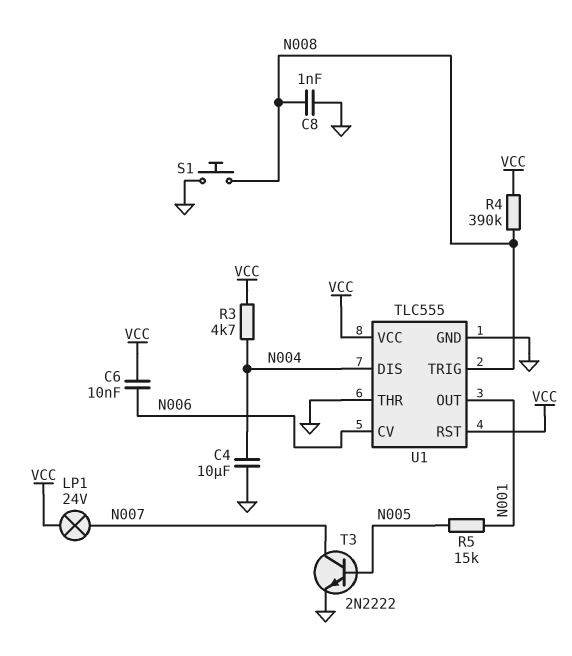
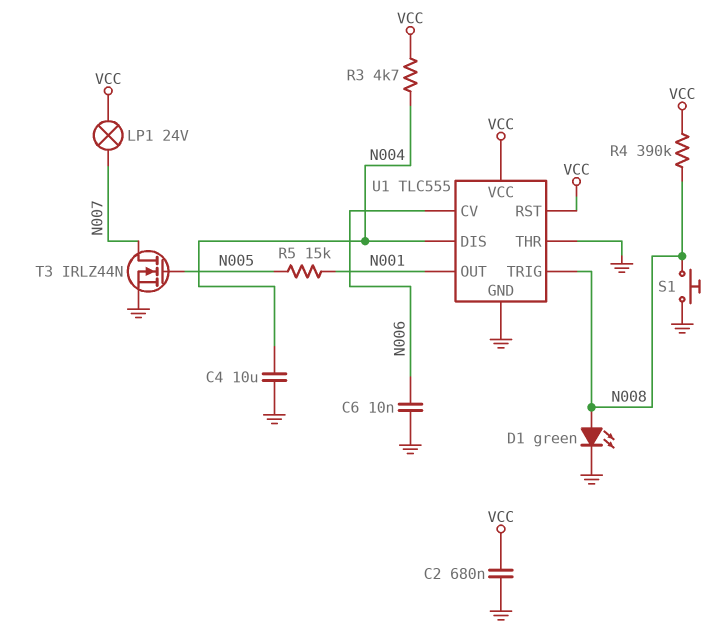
C2: none -> 680nF (GND, VCC)
C6: 10nF (N006, VCC) -> 10nF (GND, N006)
C8: 1nF (GND, N008) -> none
D1: none -> LED green (A N008, K GND)
T3: NPN 2N2222 (B N005, C N007, E GND) -> NMOS IRLZ44N (G N005, D N007, S GND)

